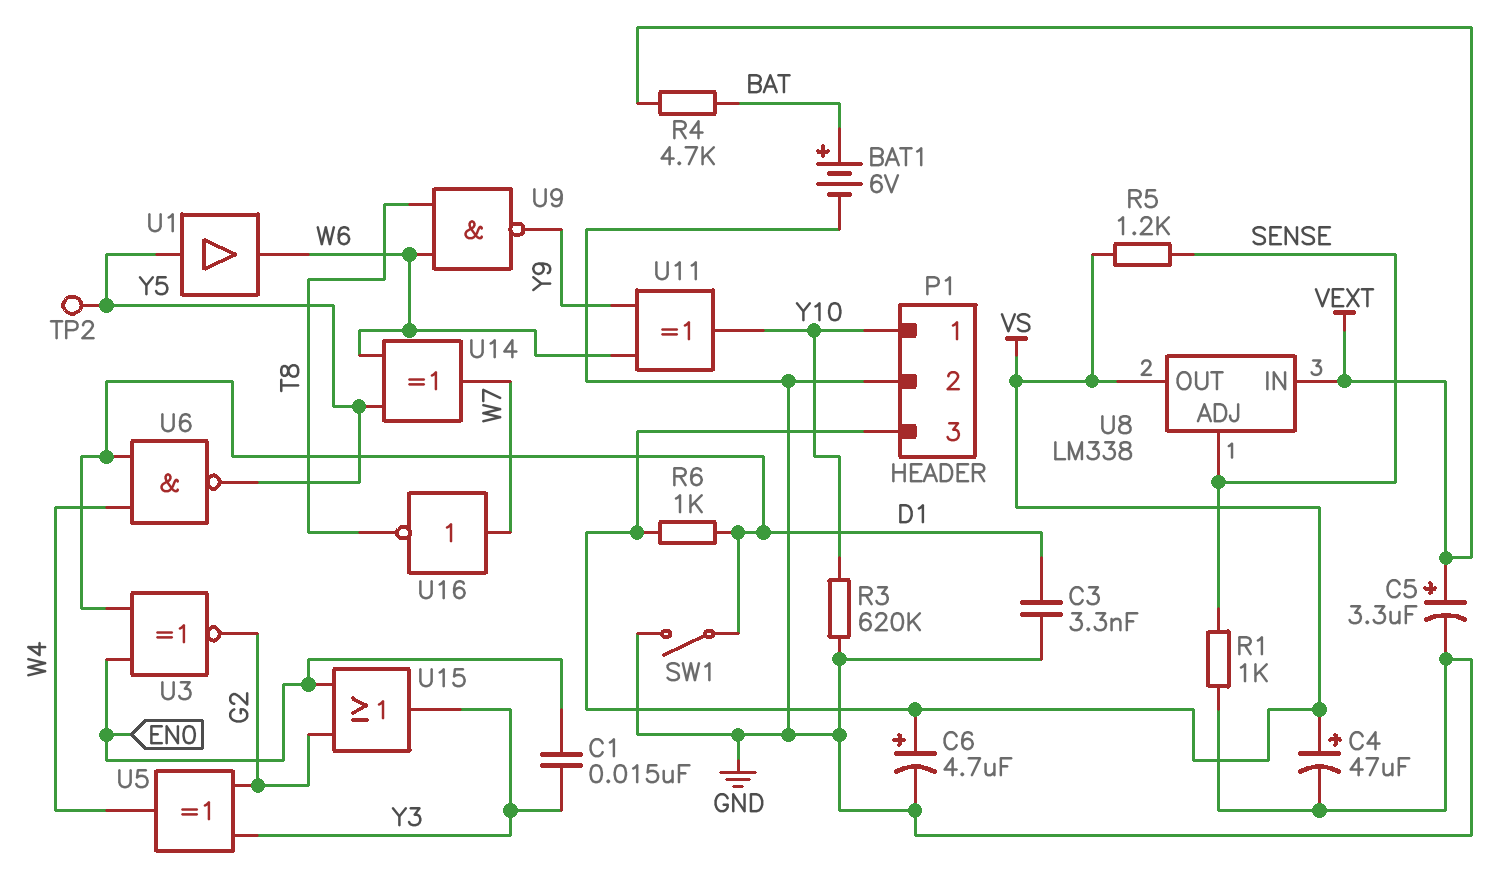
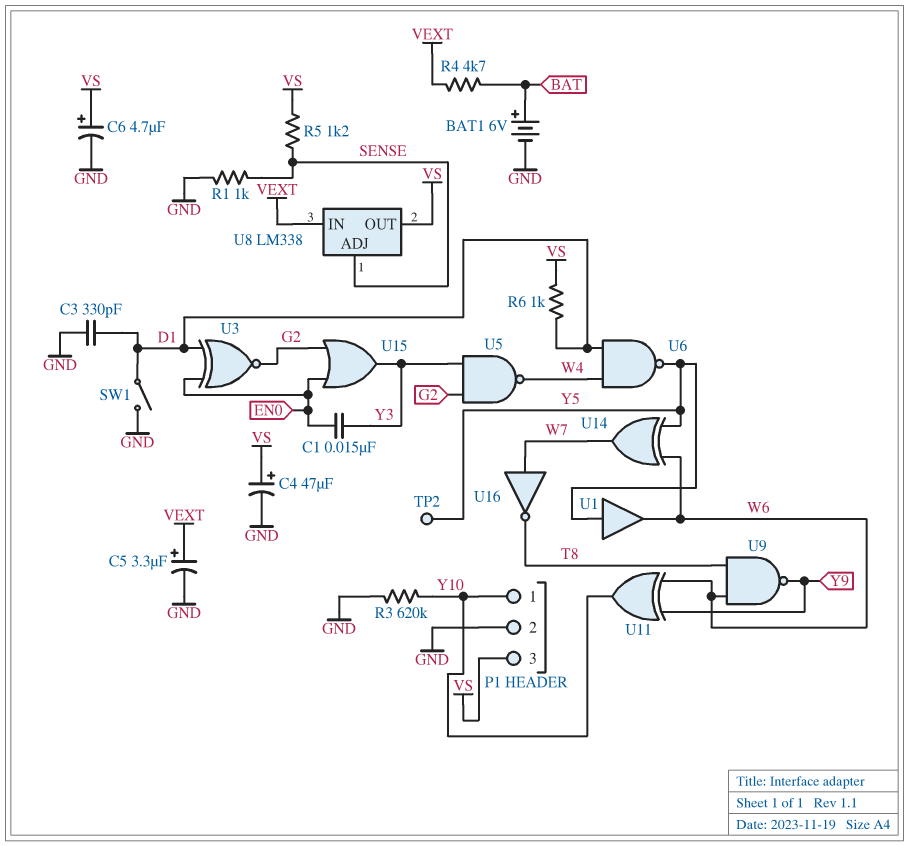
C3: 3.3nF (D1, GND) -> 330pF (D1, GND)
U5: XOR (in G2, in Y3, out W4) -> NAND (in G2, in Y3, out W4)

